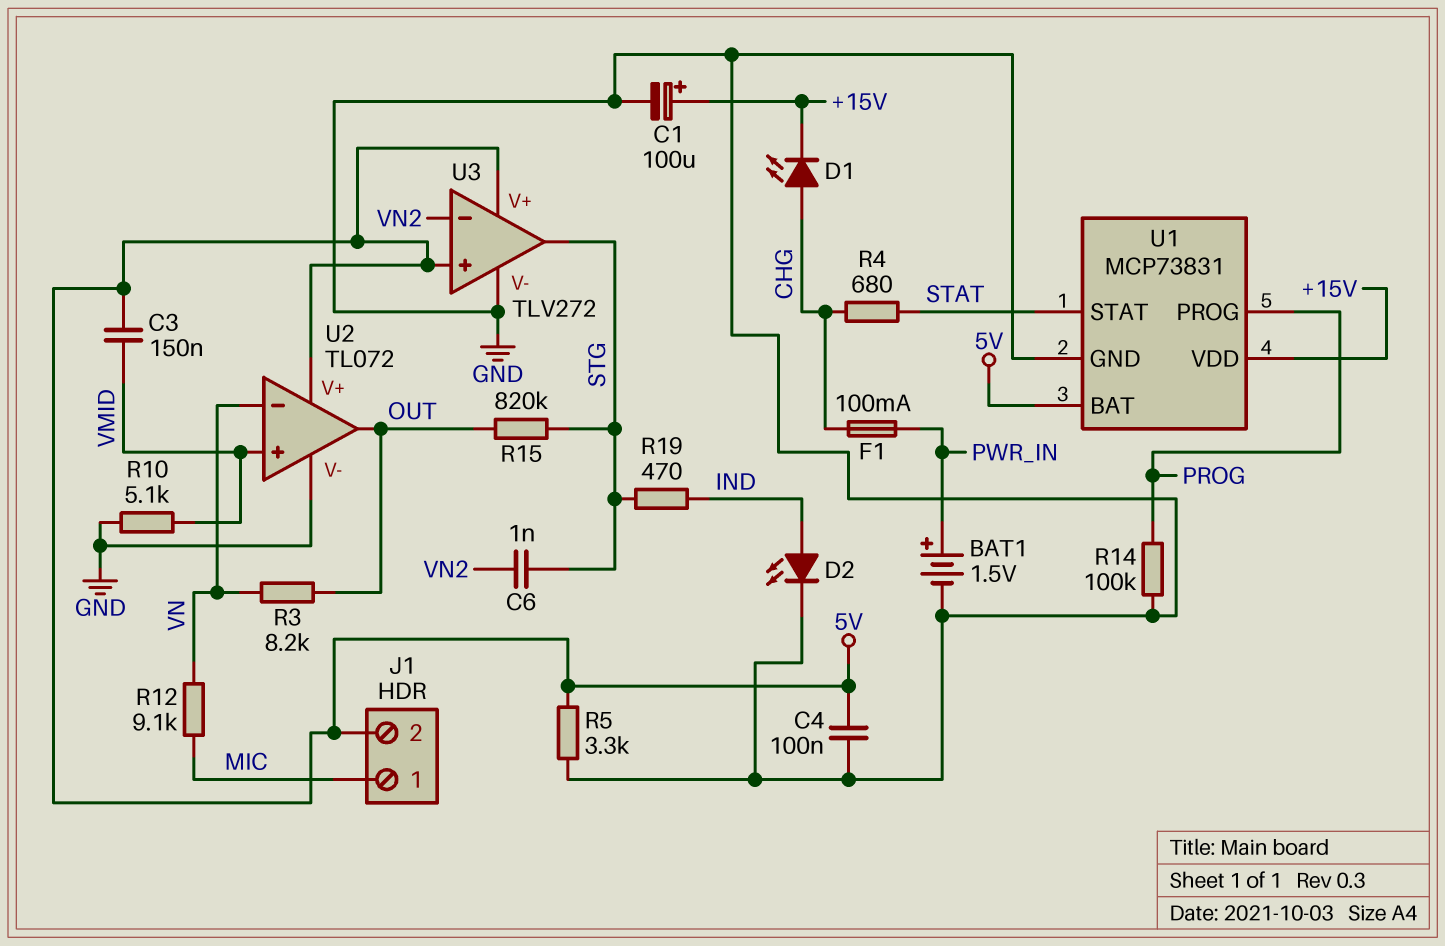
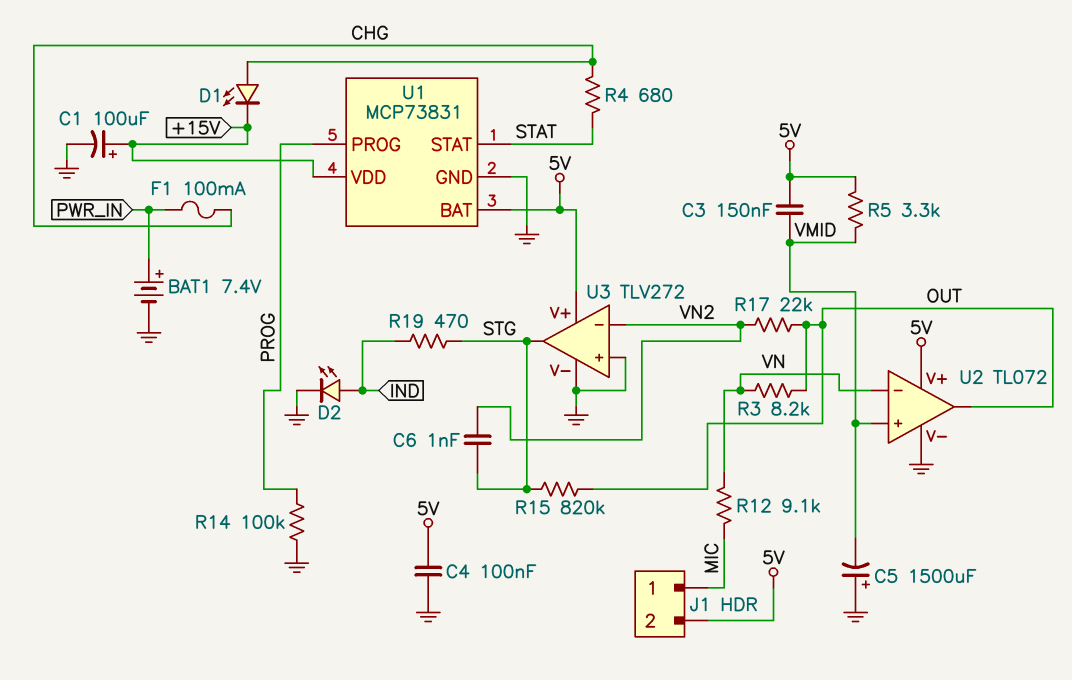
BAT1: 1.5V (plus PWR_IN, minus GND) -> 7.4V (plus PWR_IN, minus GND)
C5: none -> 1500uF (plus GND, minus VMID)
R5: 3.3k (5V, GND) -> 3.3k (5V, VMID)
R10: 5.1k (GND, VMID) -> none
R17: none -> 22k (OUT, VN2)
U3 pin in+: 5V -> GND

